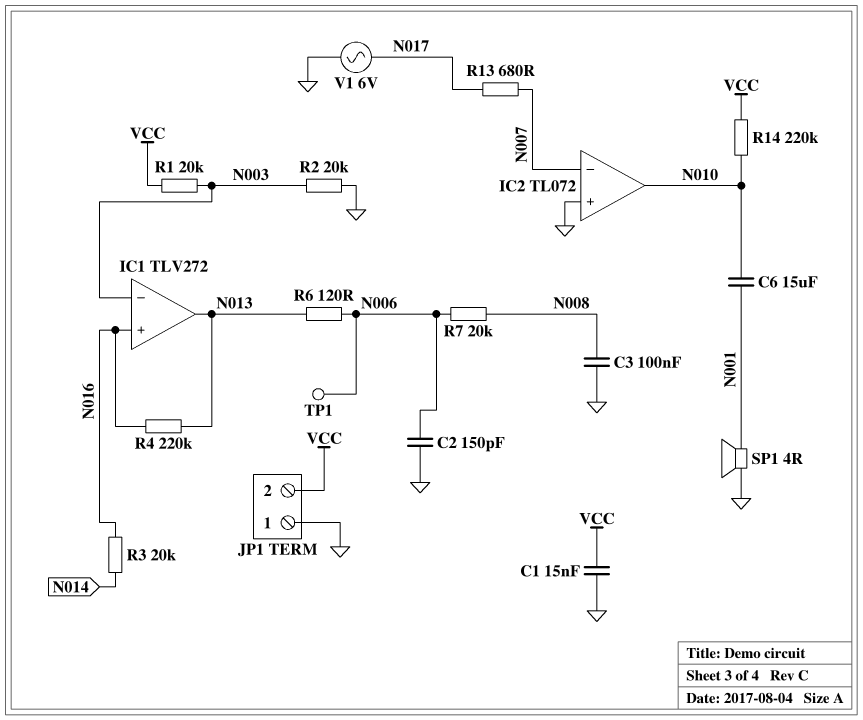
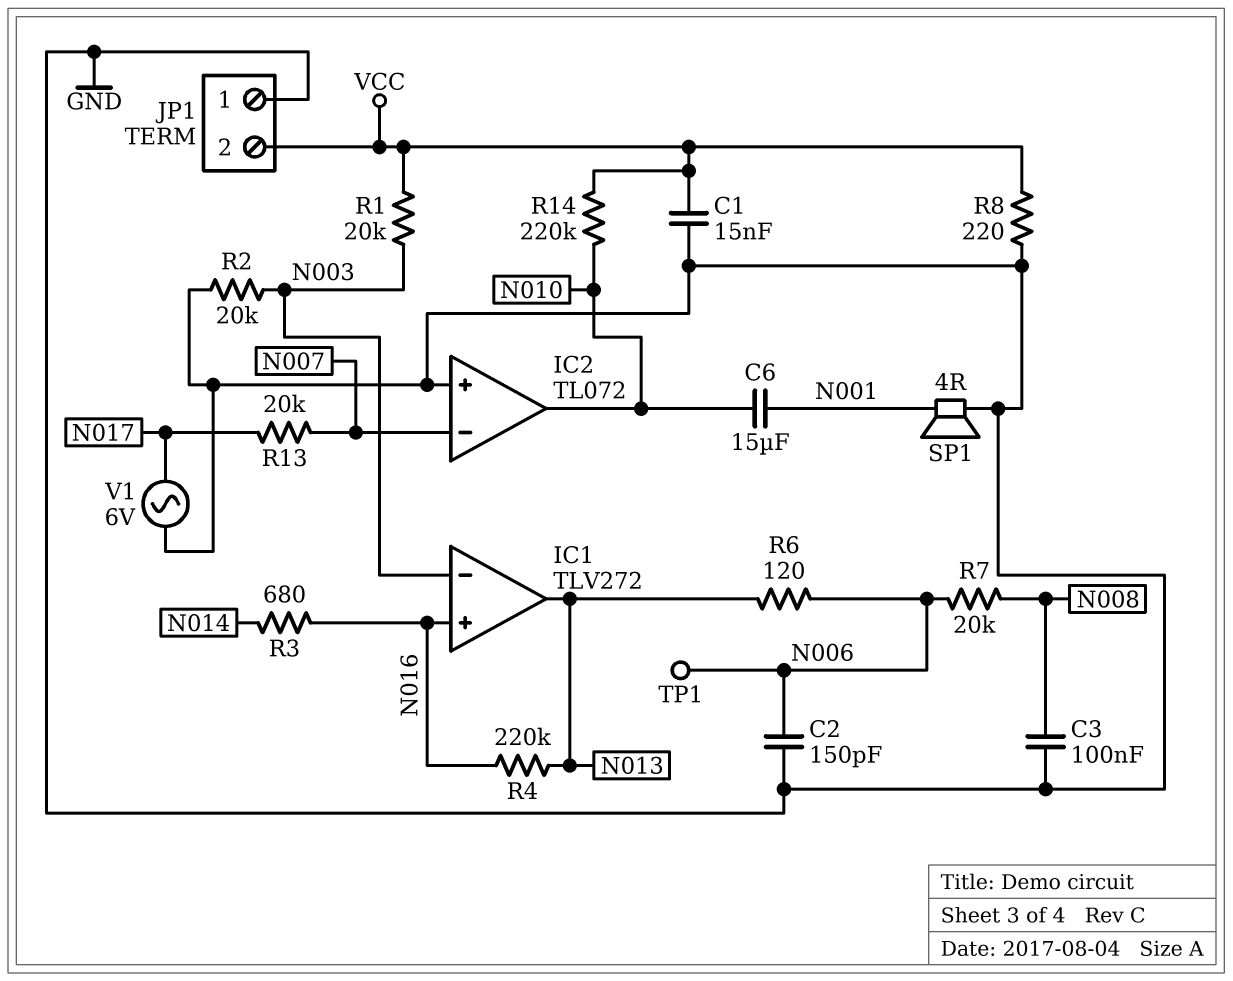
R3: 20k (N014, N016) -> 680 (N014, N016)
R8: none -> 220 (GND, VCC)
R13: 680 (N007, N017) -> 20k (N007, N017)

